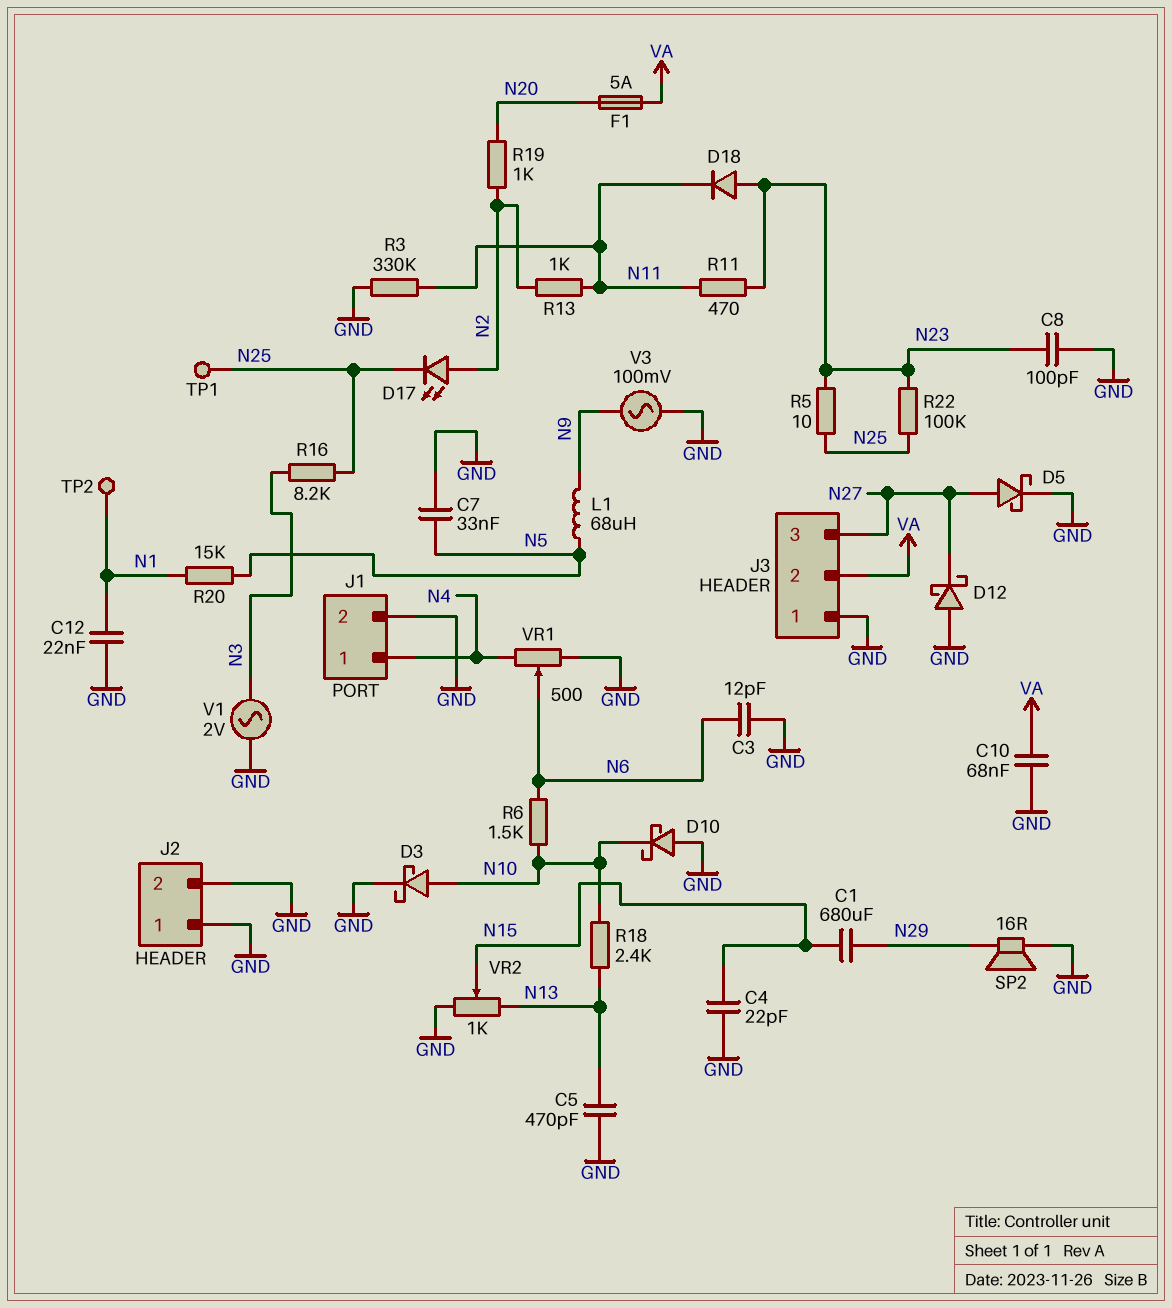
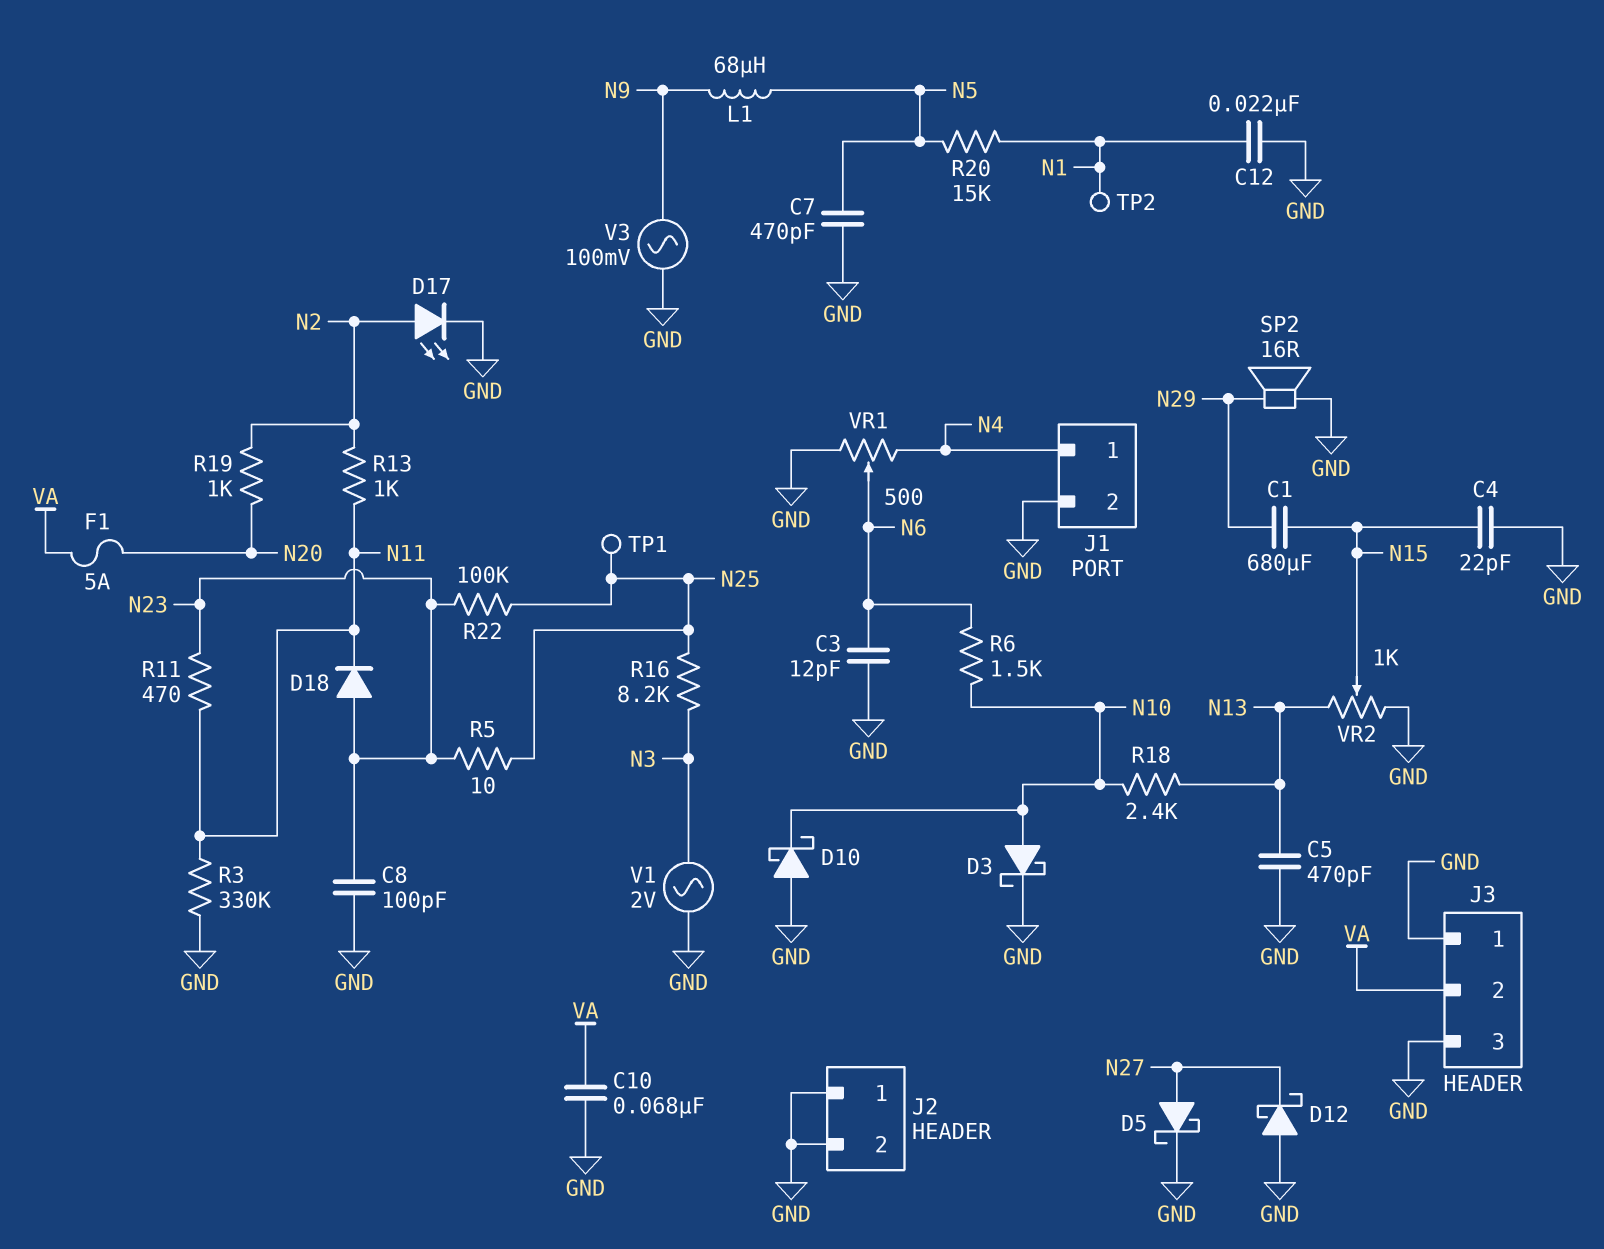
C7: 33nF (GND, N5) -> 470pF (GND, N5)
D17: LED (A N2, K N25) -> LED (A N2, K GND)
J3 pin 3: N27 -> GND

